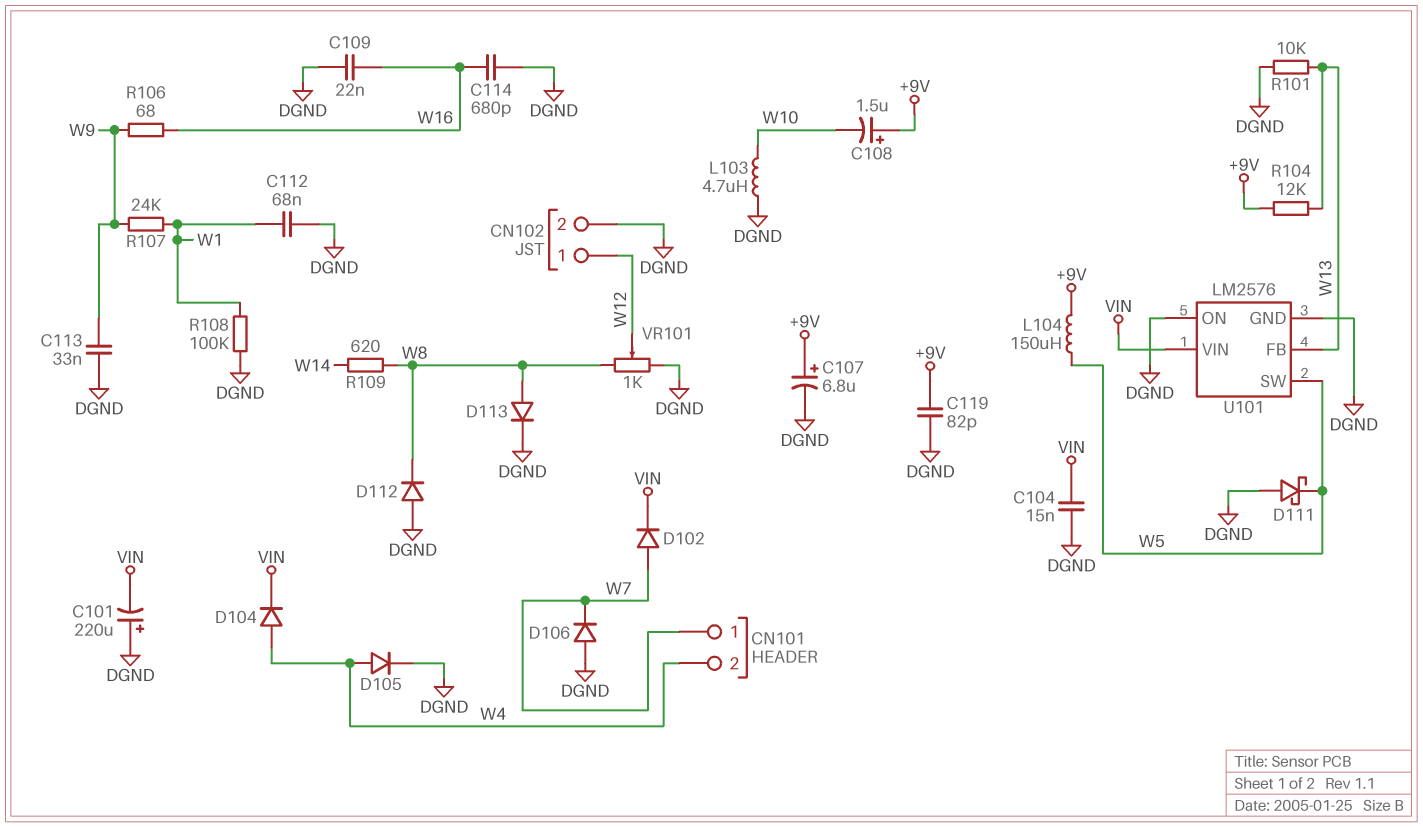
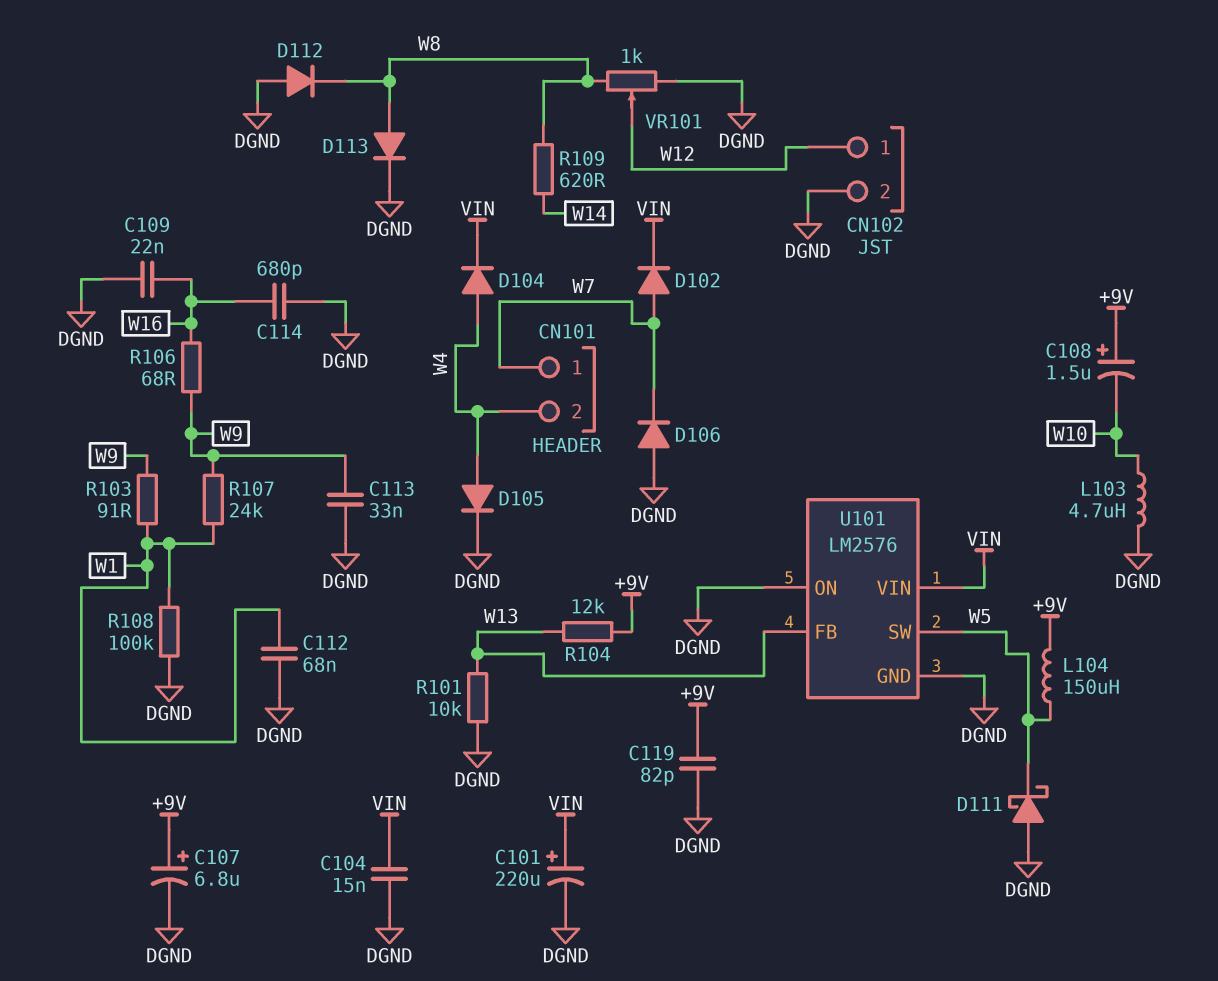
C101: 220uF (plus DGND, minus VIN) -> 220uF (plus VIN, minus DGND)
R103: none -> 91 (W1, W9)

